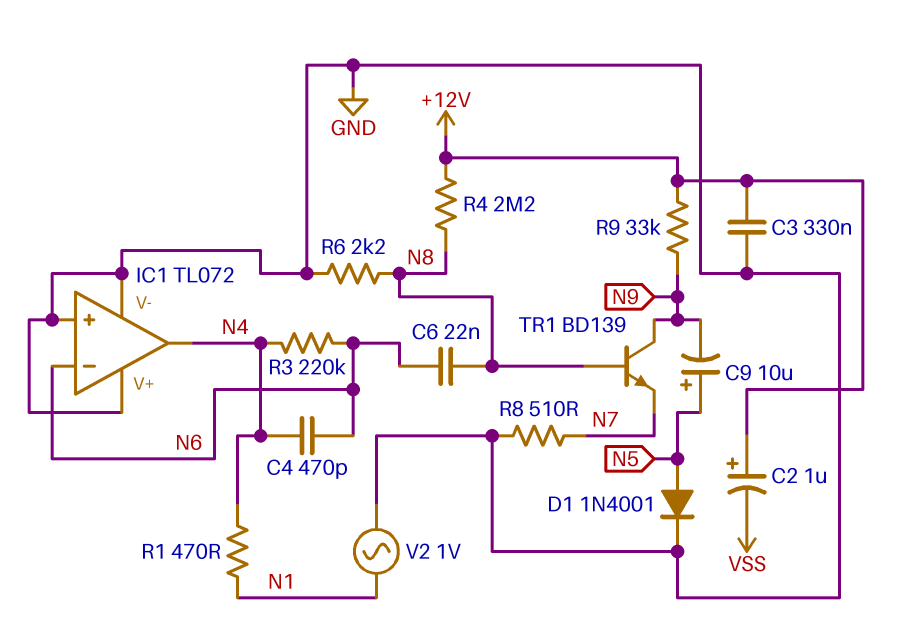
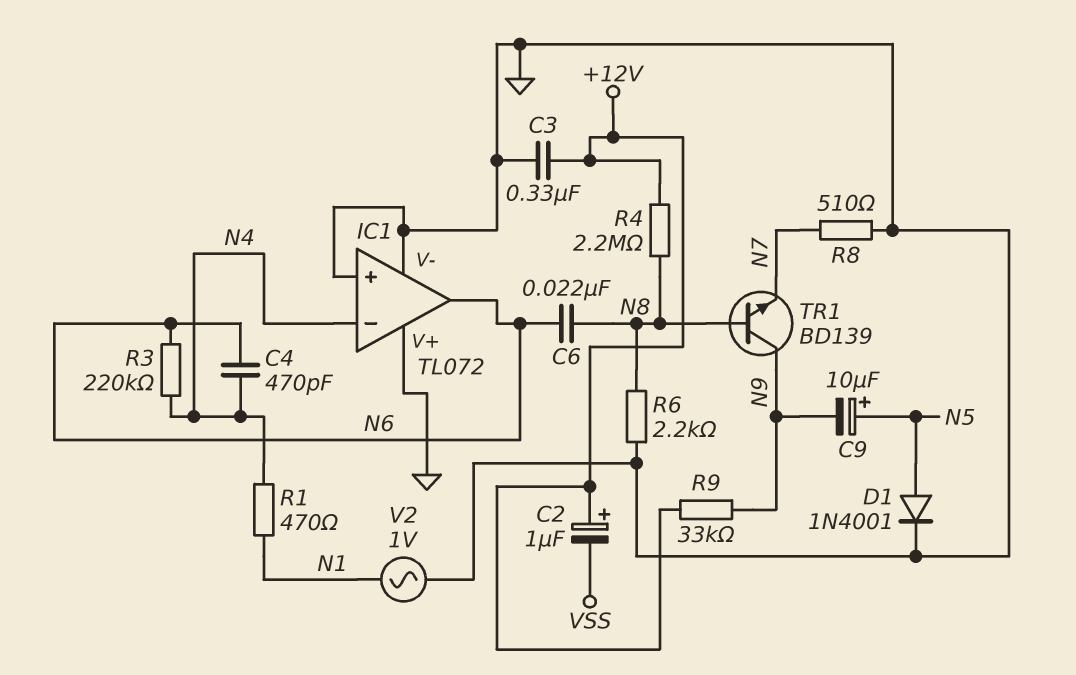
IC1 pin in-: N6 -> N4
IC1 pin out: N4 -> N6

